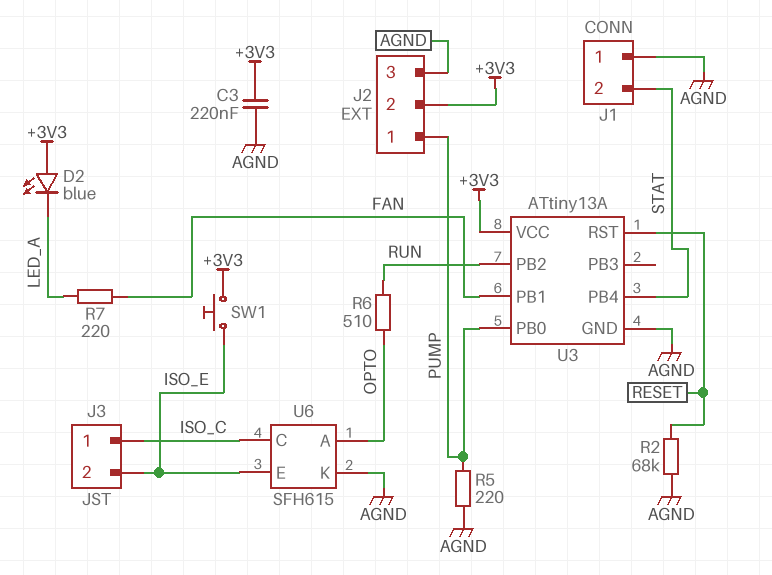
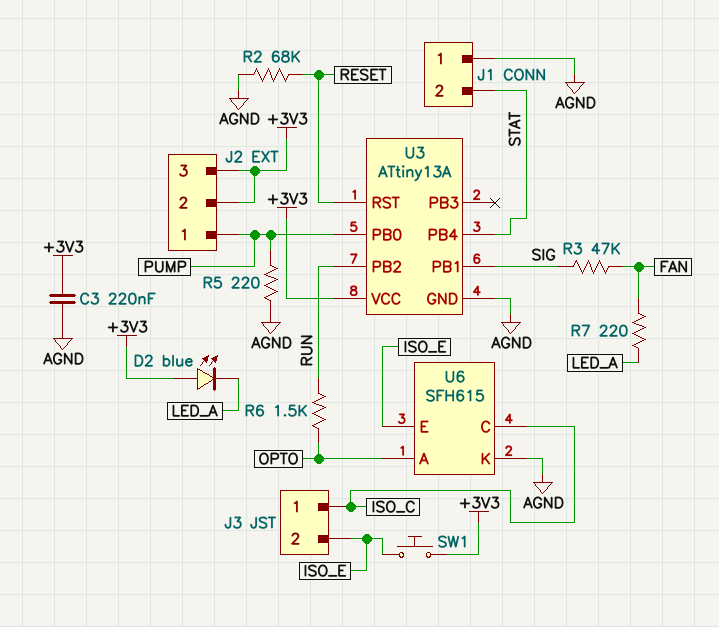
J2 pin 3: AGND -> +3V3
R3: none -> 47k (FAN, SIG)
R6: 510 (OPTO, RUN) -> 1.5k (OPTO, RUN)
U3 pin PB1: FAN -> SIG

